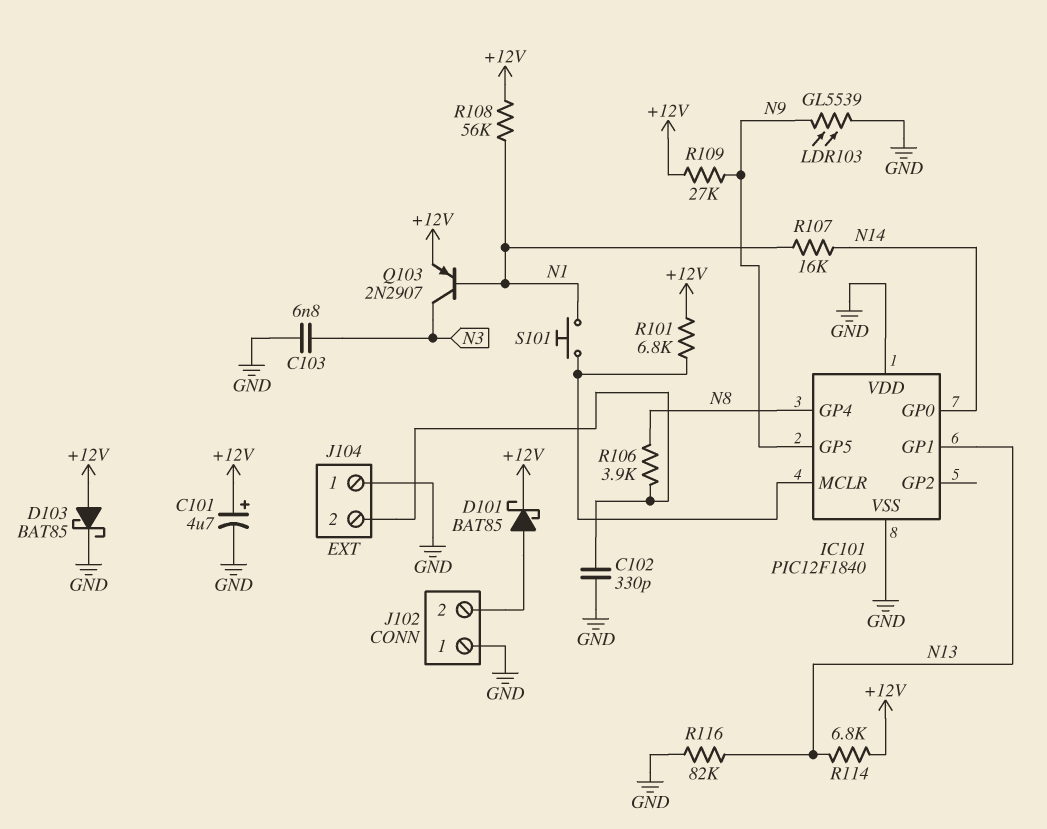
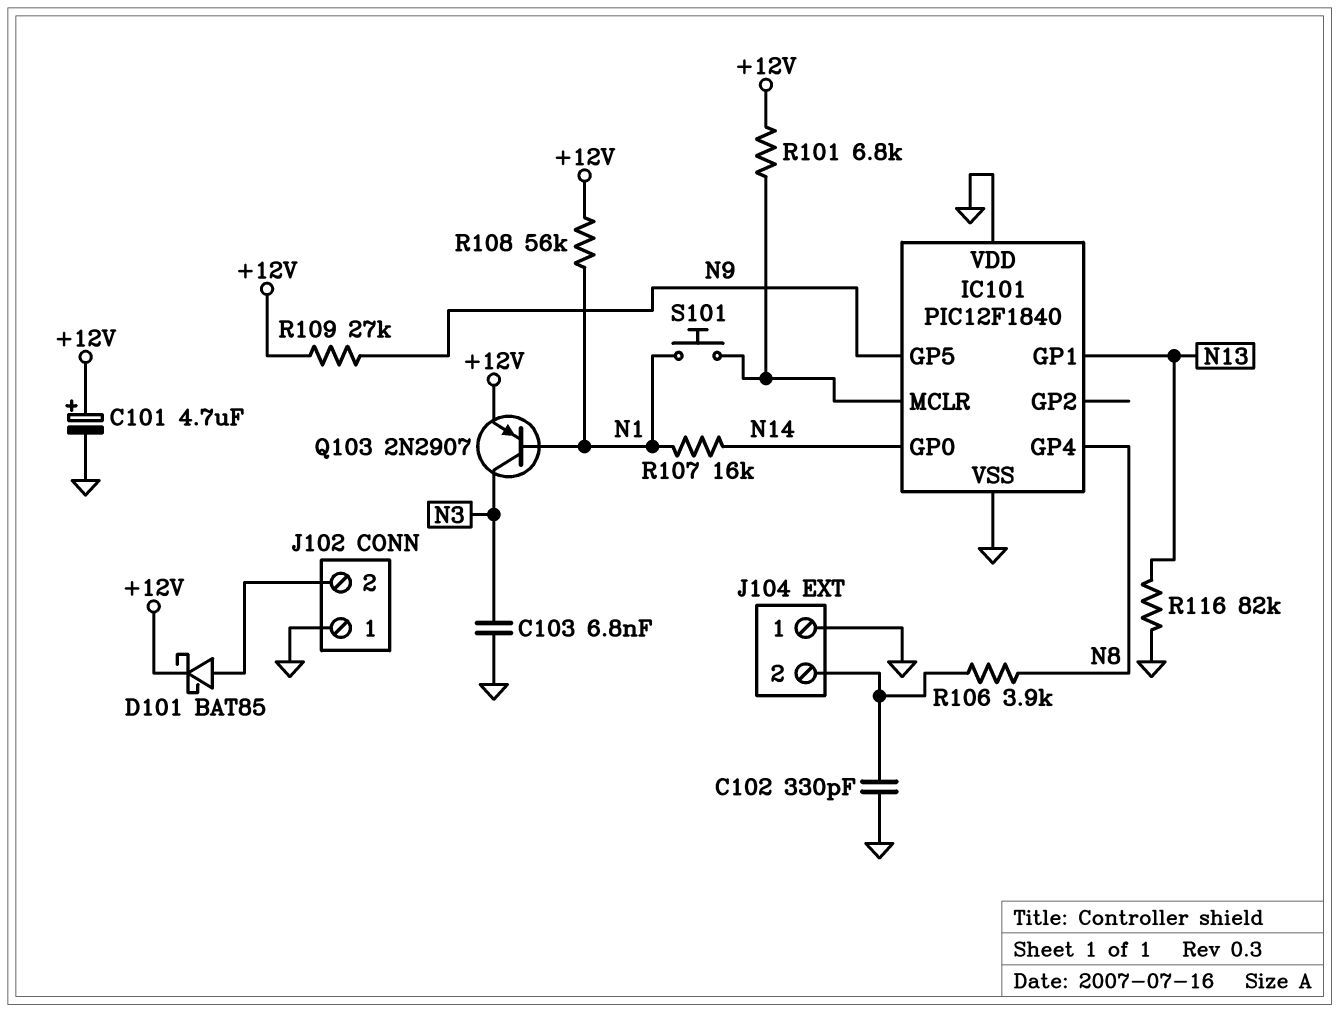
D103: schottky BAT85 (A +12V, K GND) -> none
LDR103: GL5539 (GND, N9) -> none
R114: 6.8k (+12V, N13) -> none

